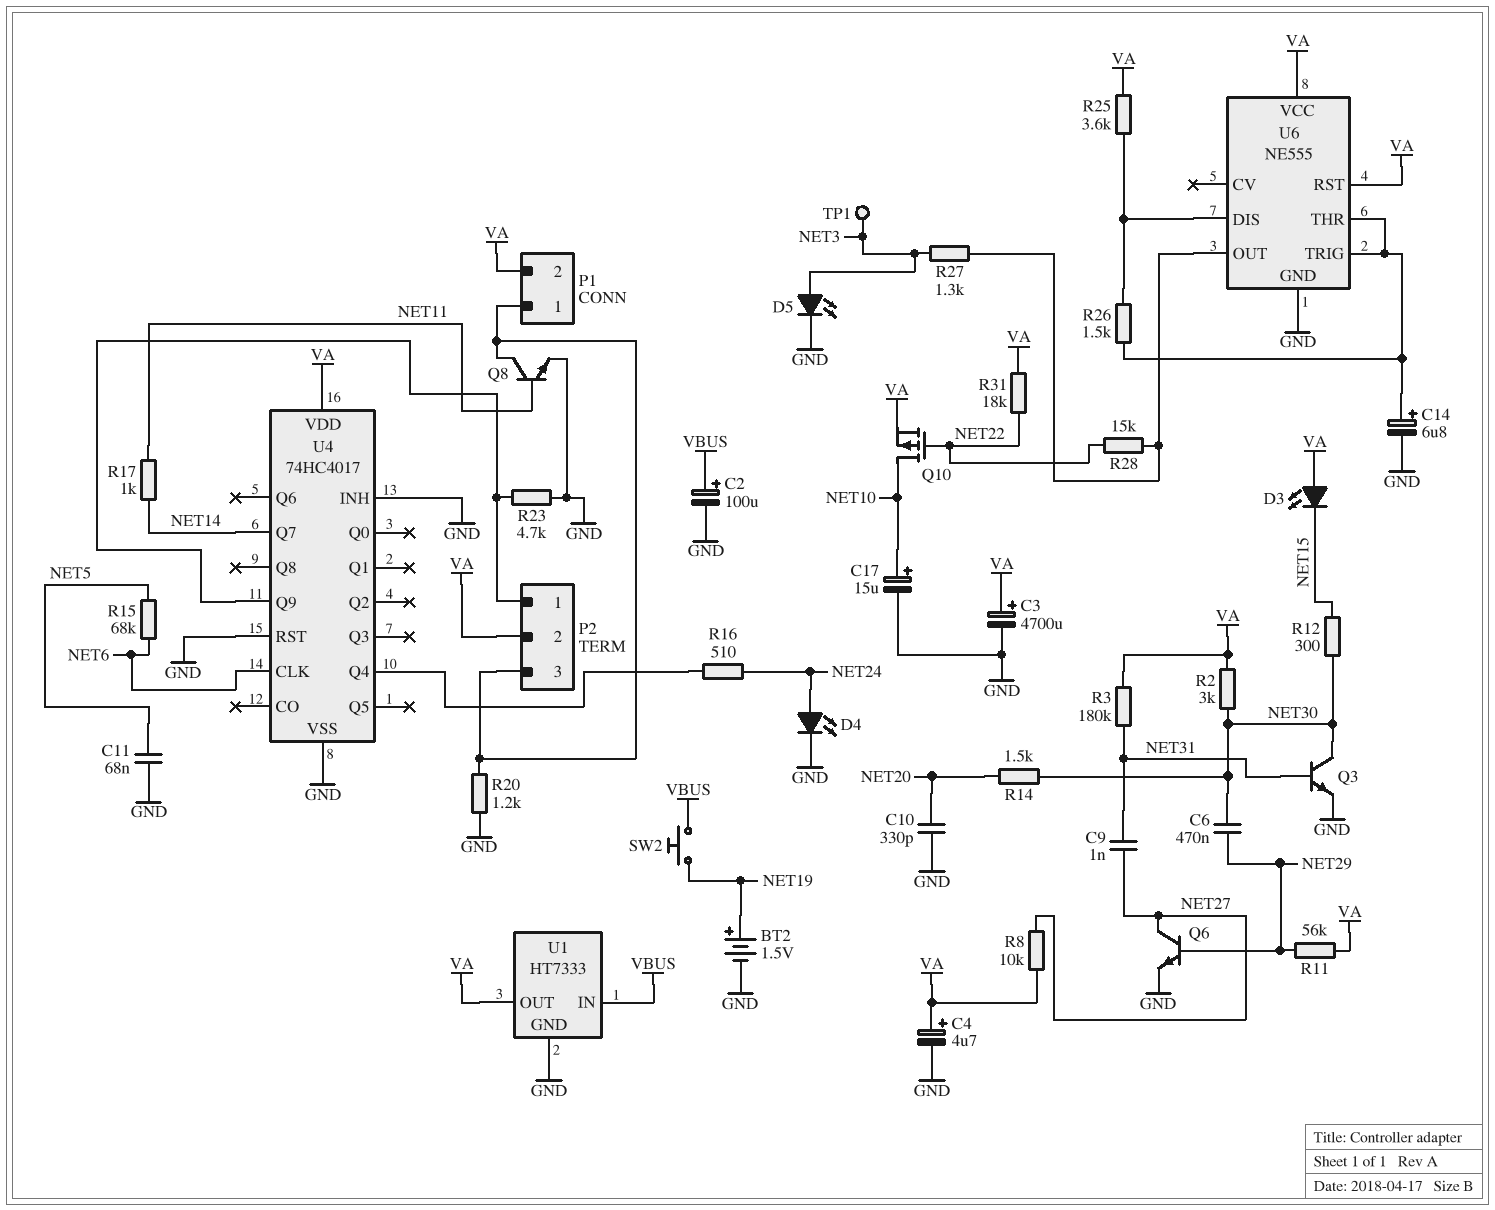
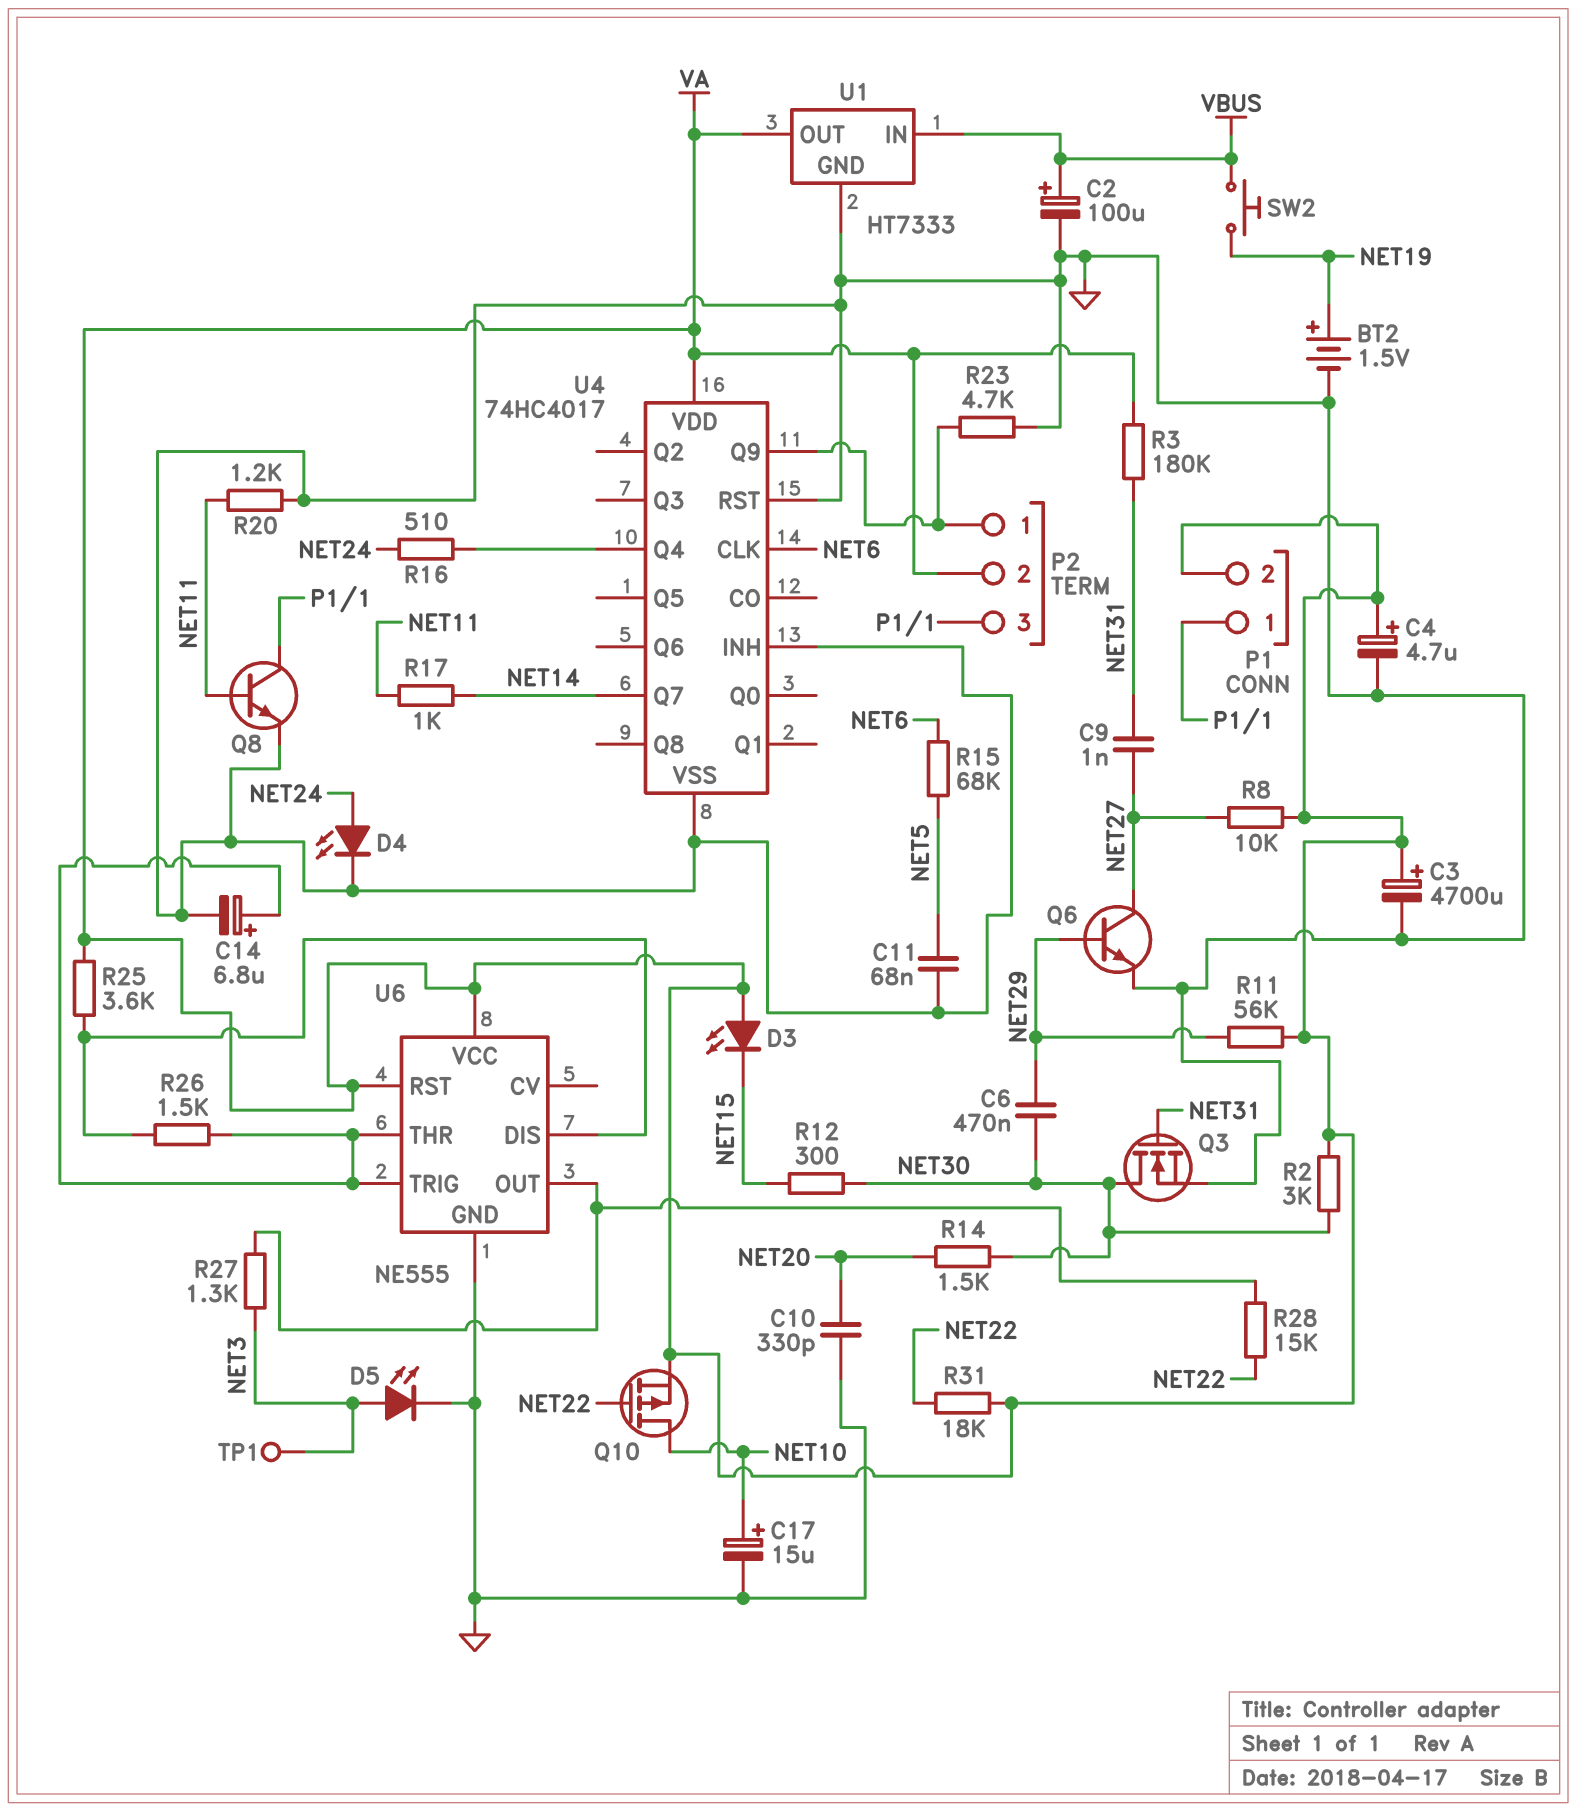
Q3: NPN (B NET31, C NET30, E GND) -> NMOS (G NET31, D NET30, S GND)
R20: 1.2k (GND, P1/1) -> 1.2k (GND, NET11)

